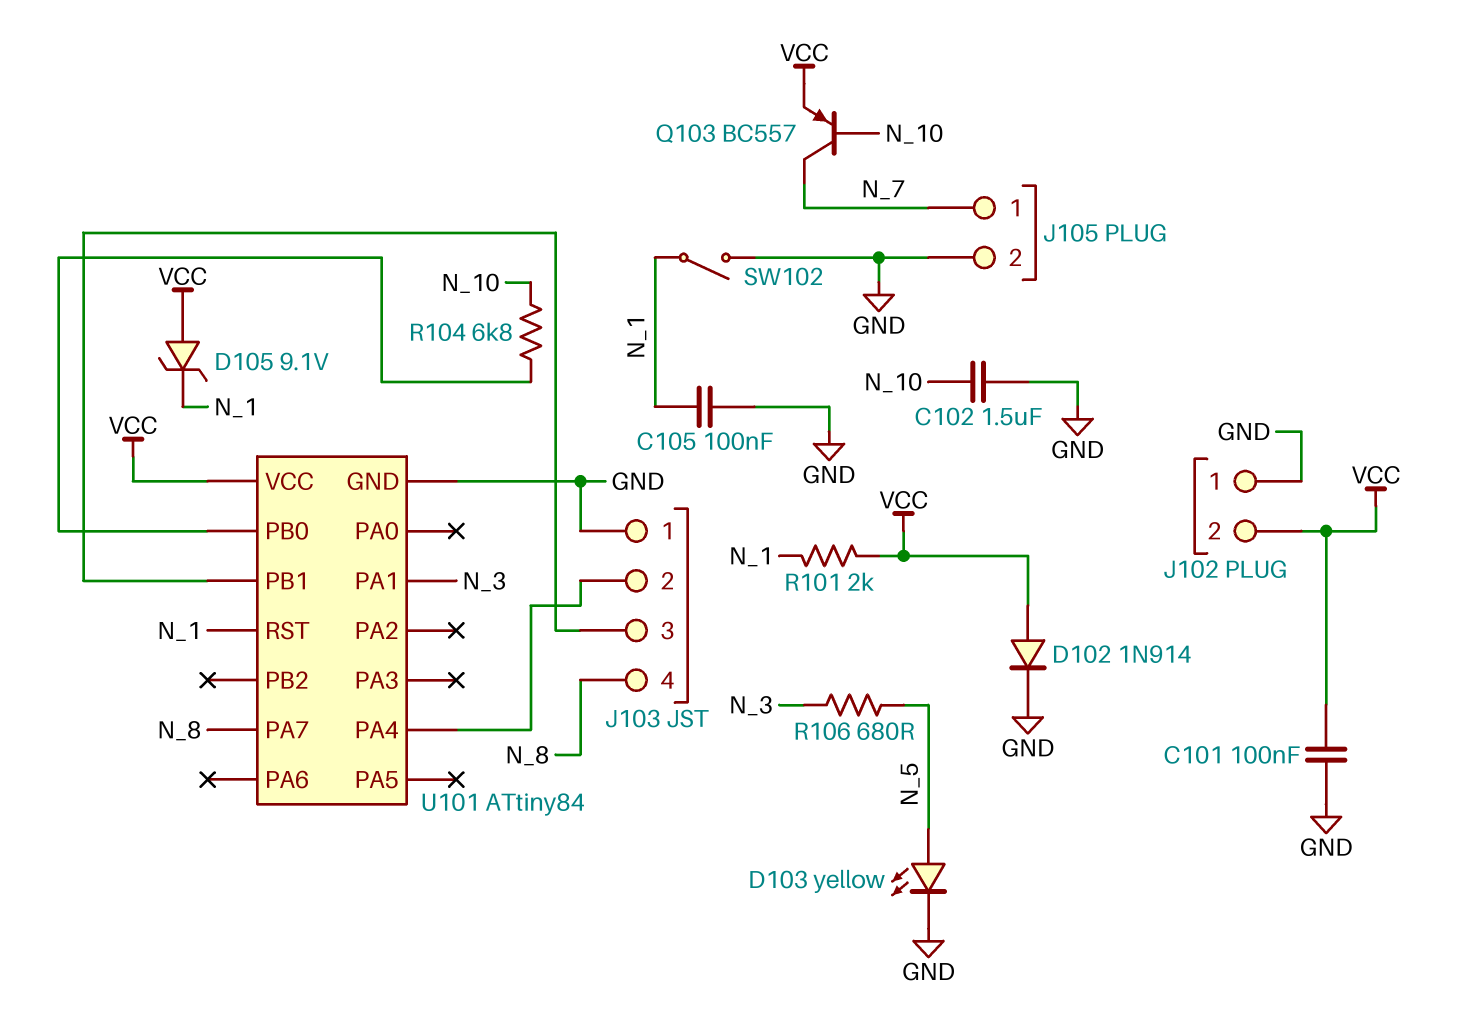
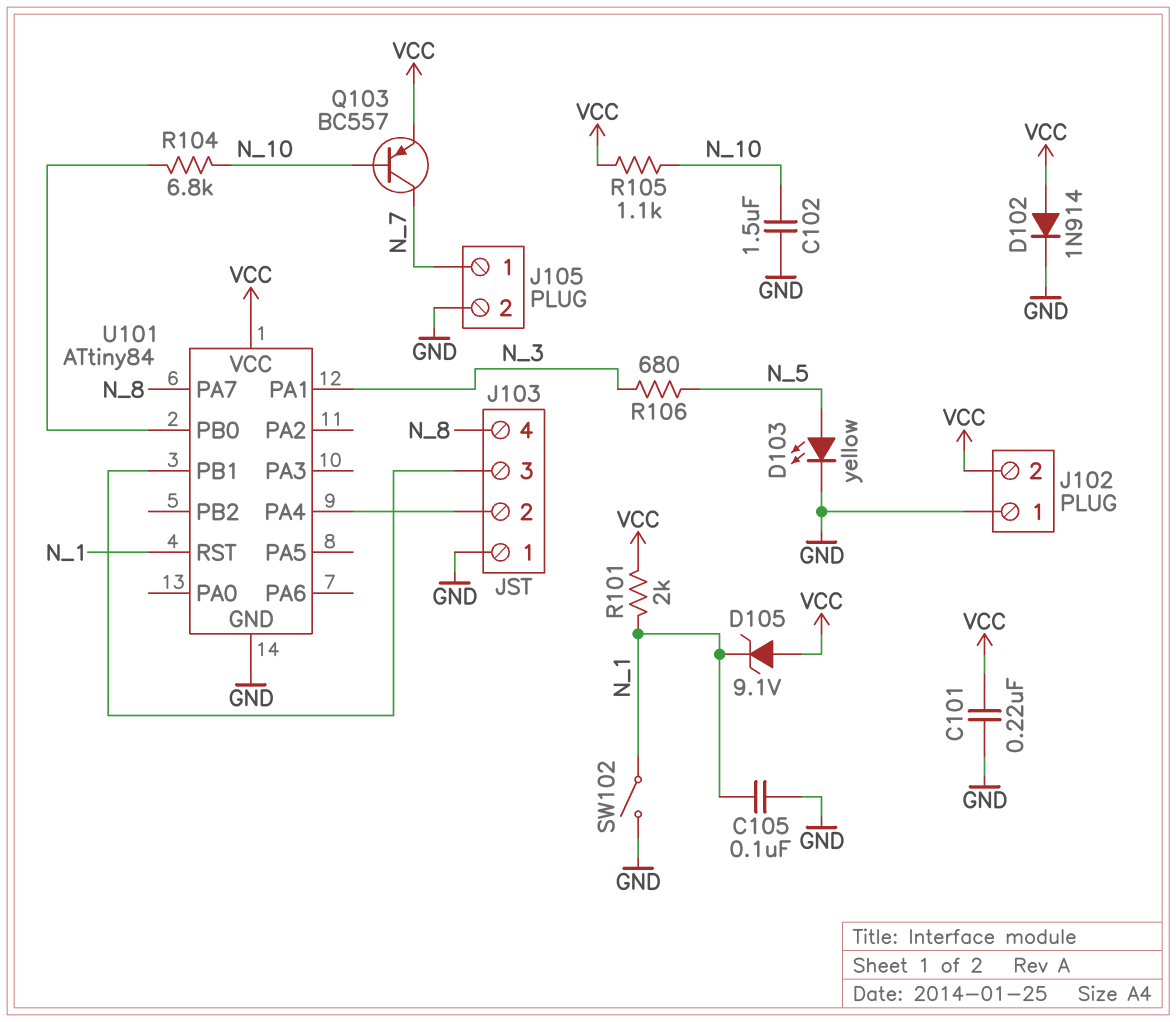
C101: 100nF (GND, VCC) -> 220nF (GND, VCC)
R105: none -> 1.1k (N_10, VCC)

